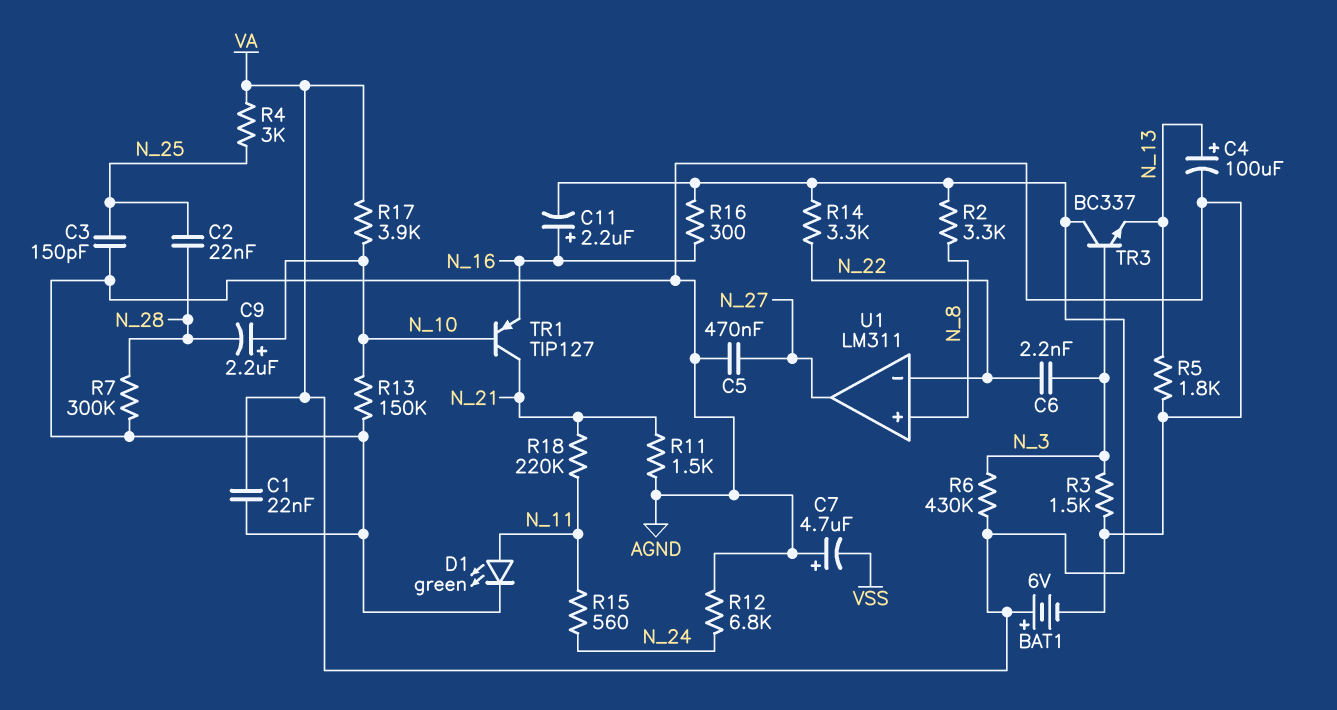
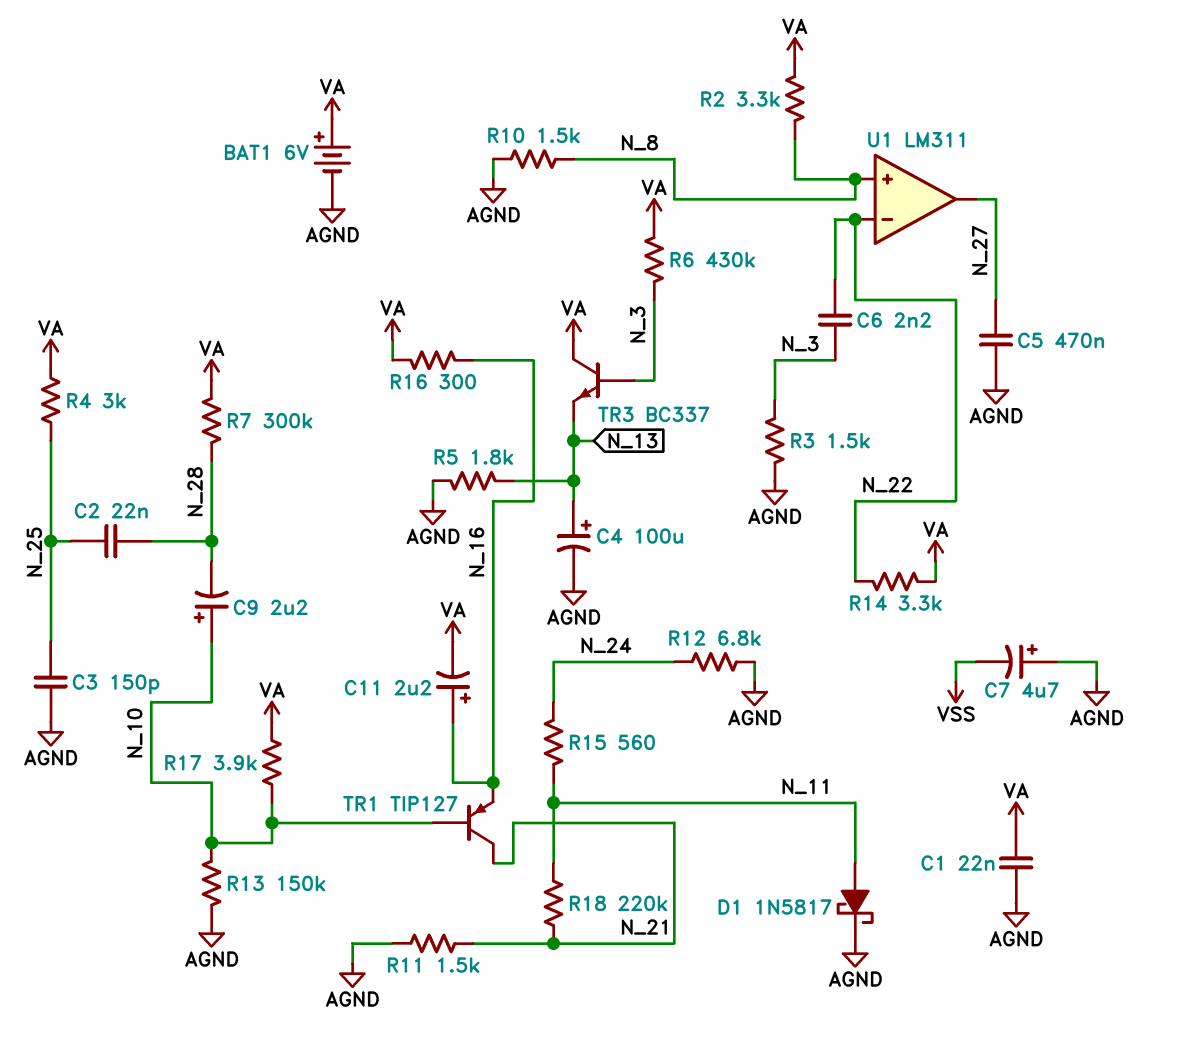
D1: LED green (A N_11, K AGND) -> schottky 1N5817 (A N_11, K AGND)
R7: 300k (AGND, N_28) -> 300k (N_28, VA)
R10: none -> 1.5k (AGND, N_8)

